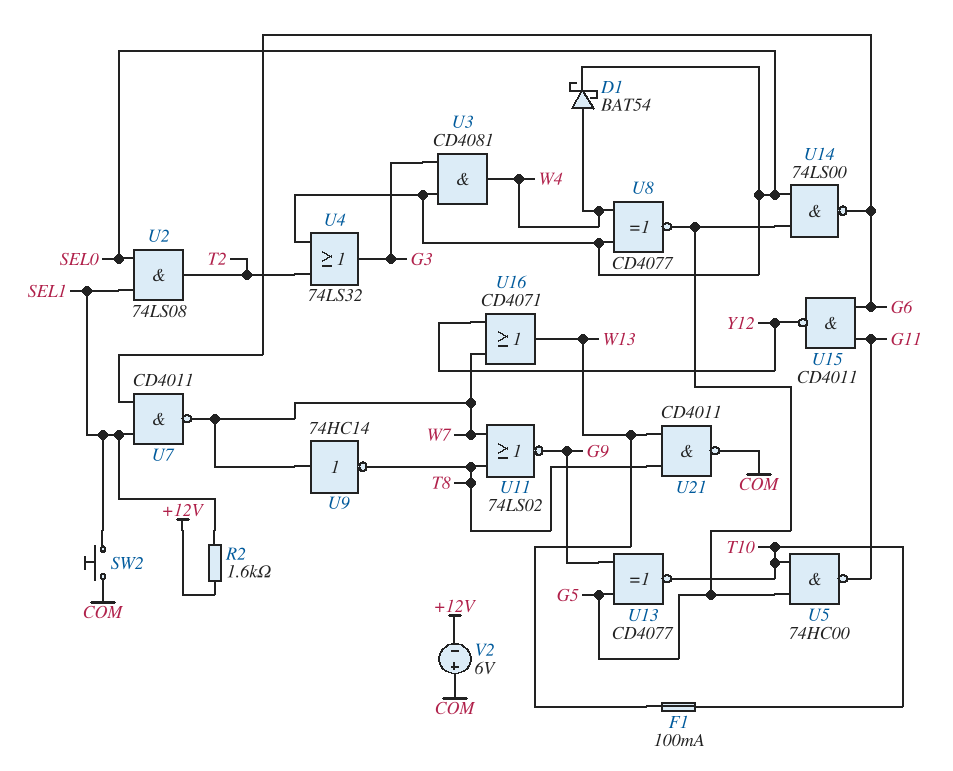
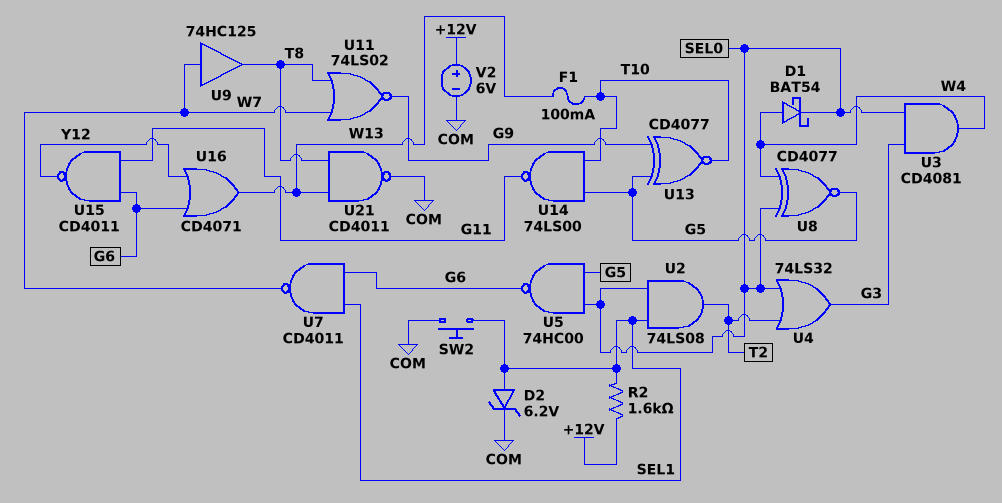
D2: none -> zener 6.2V (A SEL1, K COM)
U5: NAND 74HC00 (in G5, in T10, out G11) -> NAND 74HC00 (in G5, in SEL0, out G6)
U9: NOT 74HC14 (in W7, out T8) -> buffer 74HC125 (in W7, out T8)
U14: NAND 74LS00 (in G5, in SEL0, out G6) -> NAND 74LS00 (in G5, in T10, out G11)
U16: OR CD4071 (in W7, in Y12, out W13) -> OR CD4071 (in G6, in Y12, out W13)
V2: 6V (plus COM, minus +12V) -> 6V (plus +12V, minus COM)

